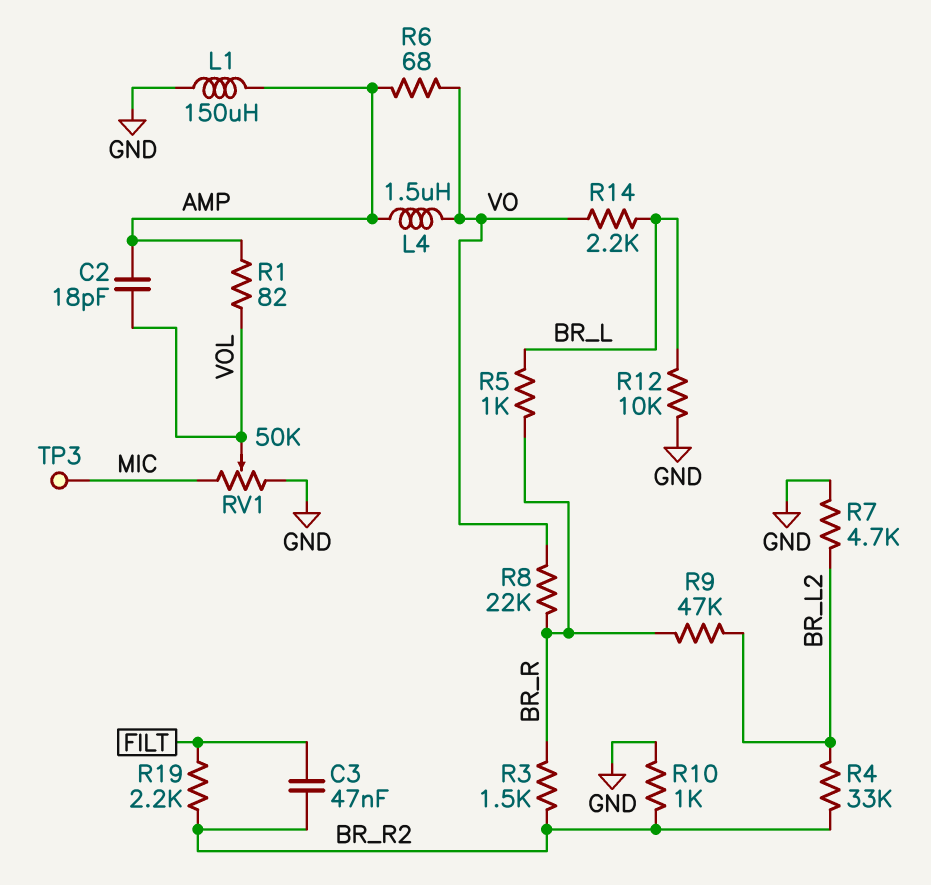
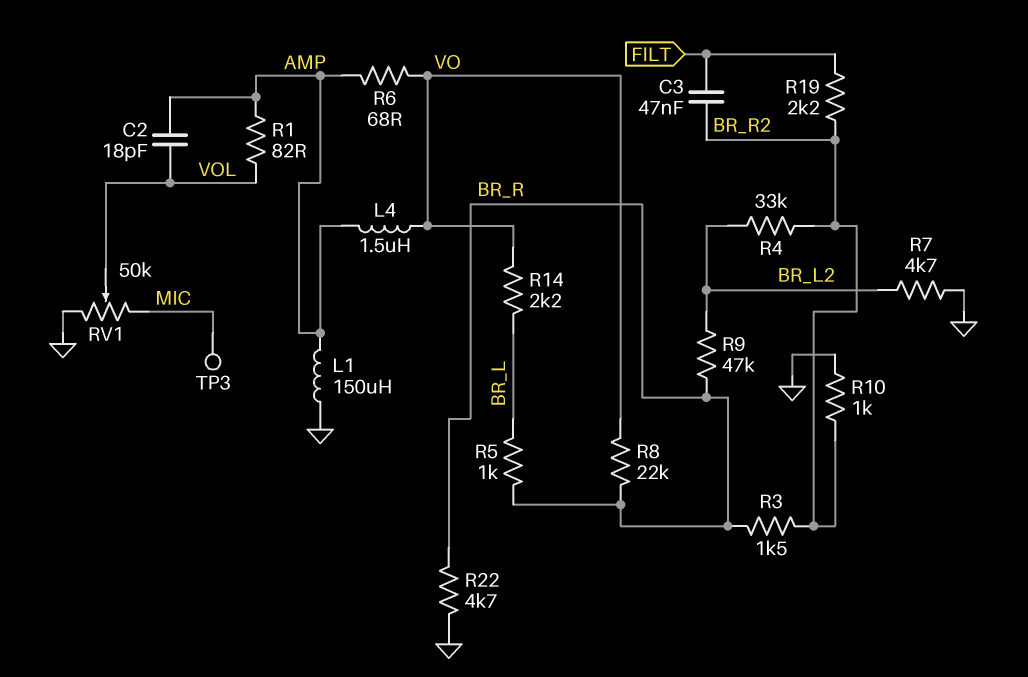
R12: 10k (BR_L, GND) -> none
R22: none -> 4.7k (BR_R, GND)

